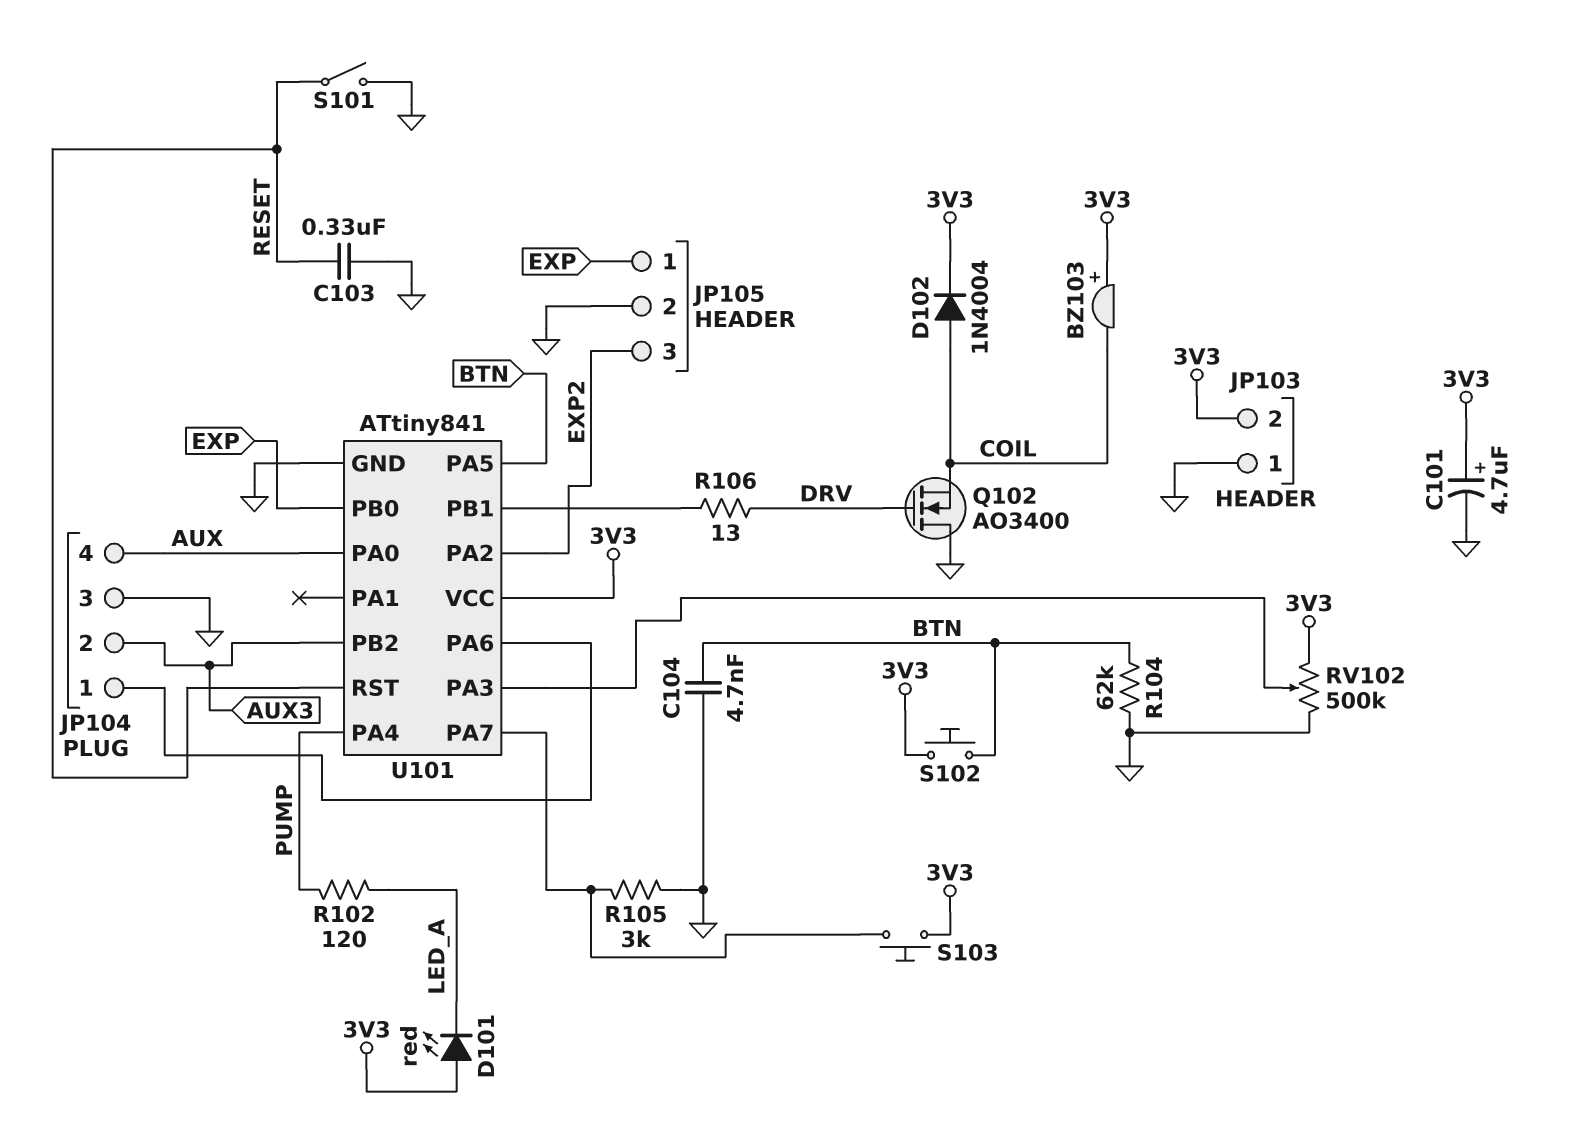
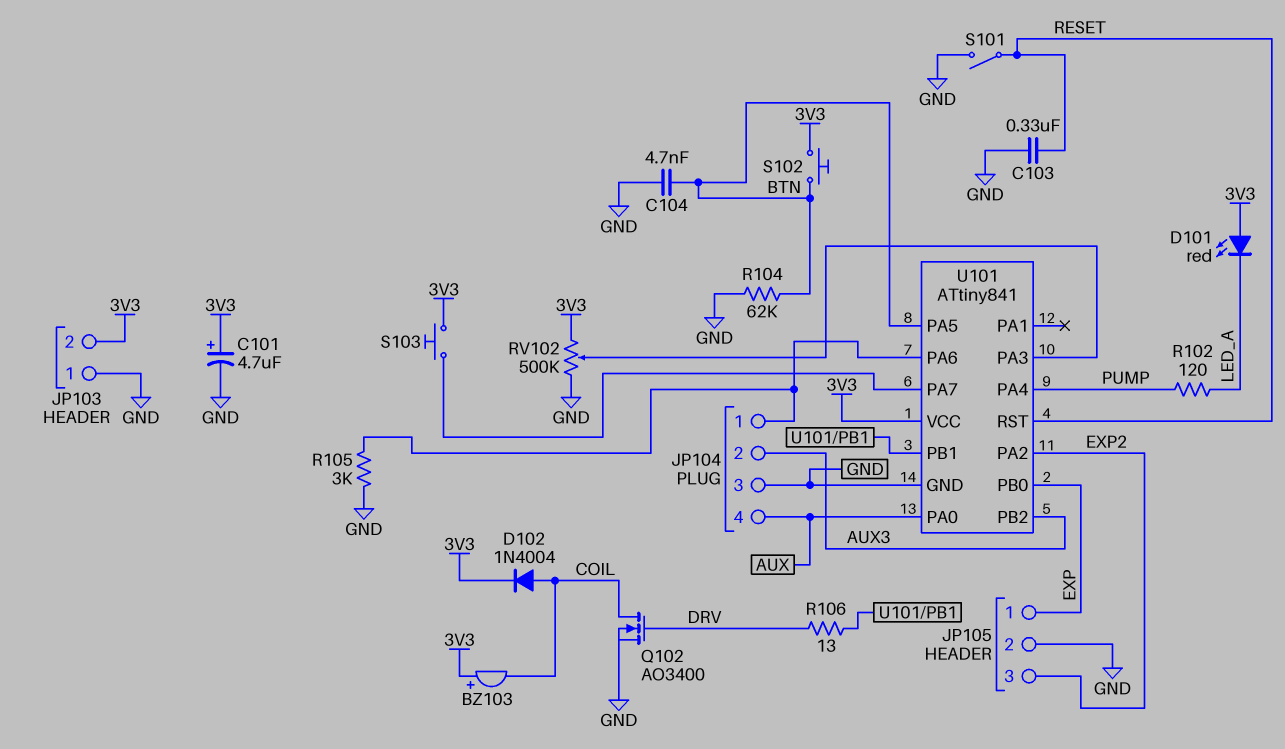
Q102: NMOS AO3400 (G DRV, D GND, S COIL) -> NMOS AO3400 (G DRV, D COIL, S GND)
R105: 3k (GND, U101/PA7) -> 3k (GND, JP104/1)

